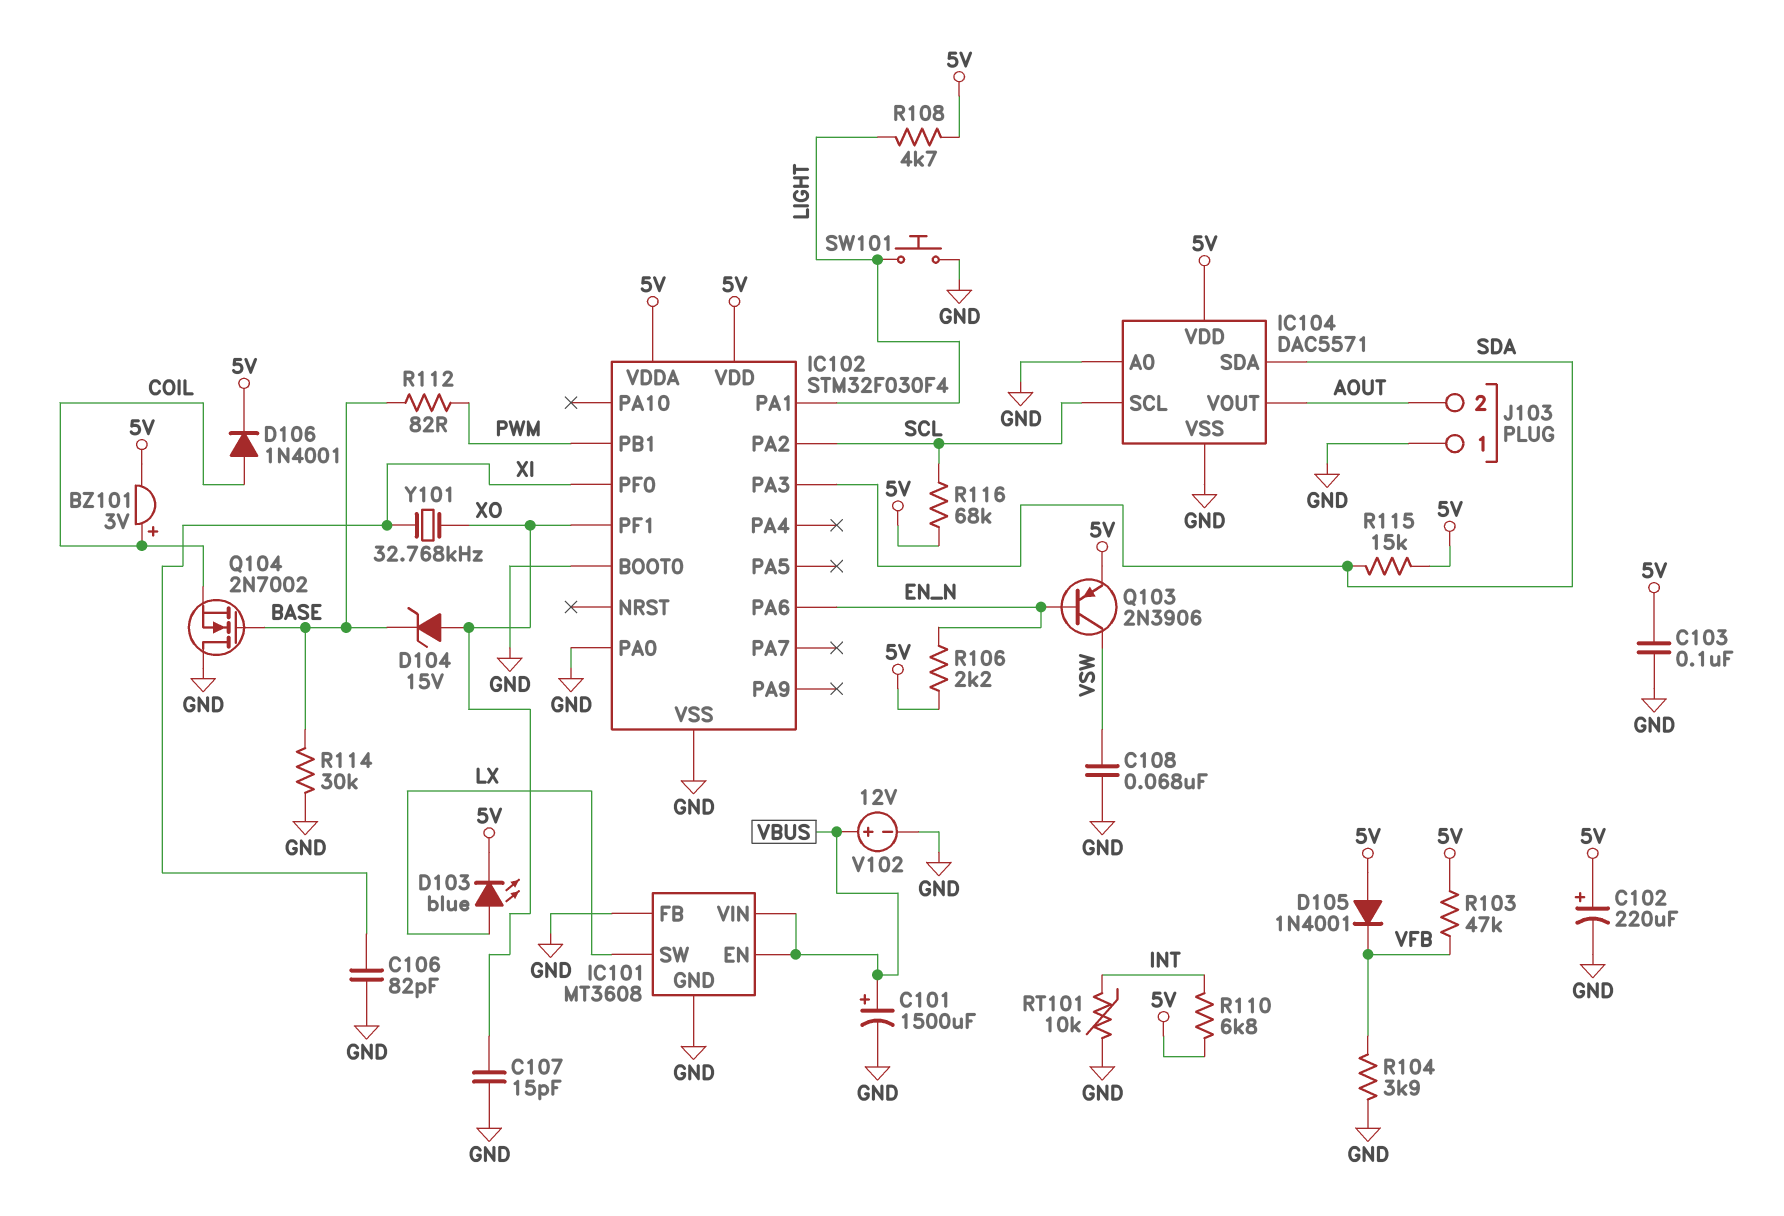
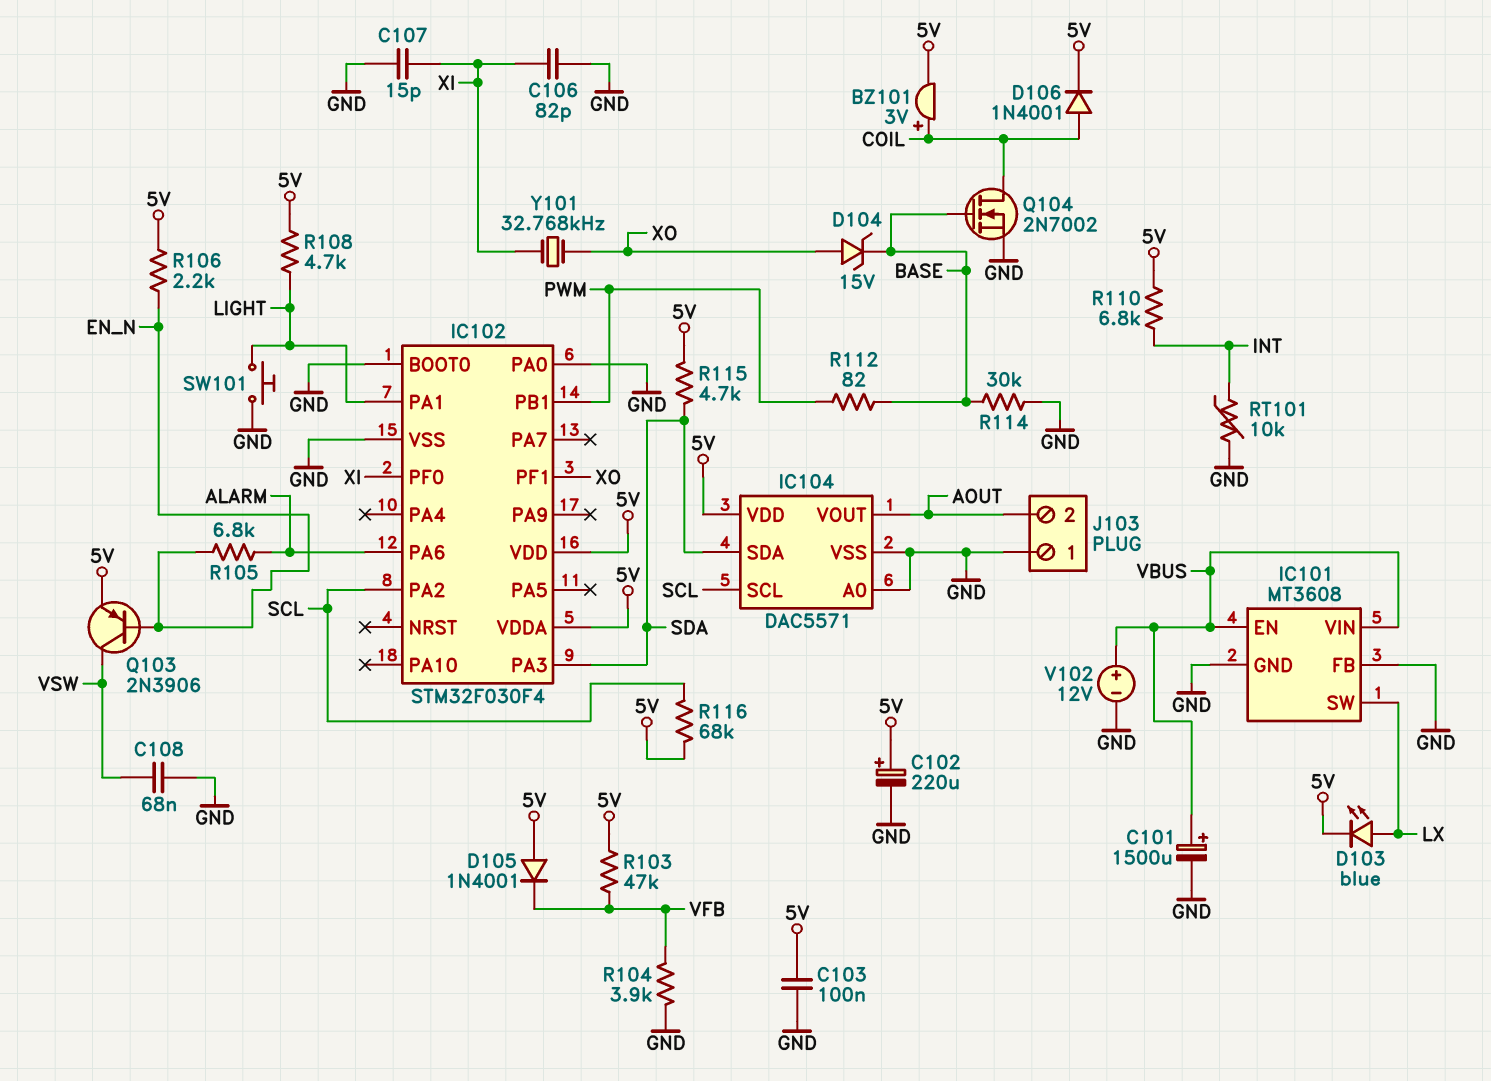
C107: 15pF (GND, XO) -> 15pF (GND, XI)
IC102 pin PA6: EN_N -> ALARM
Q104: NMOS 2N7002 (G BASE, D GND, S COIL) -> NMOS 2N7002 (G BASE, D COIL, S GND)
R105: none -> 6.8k (ALARM, EN_N)
R115: 15k (5V, SDA) -> 4.7k (5V, SDA)

